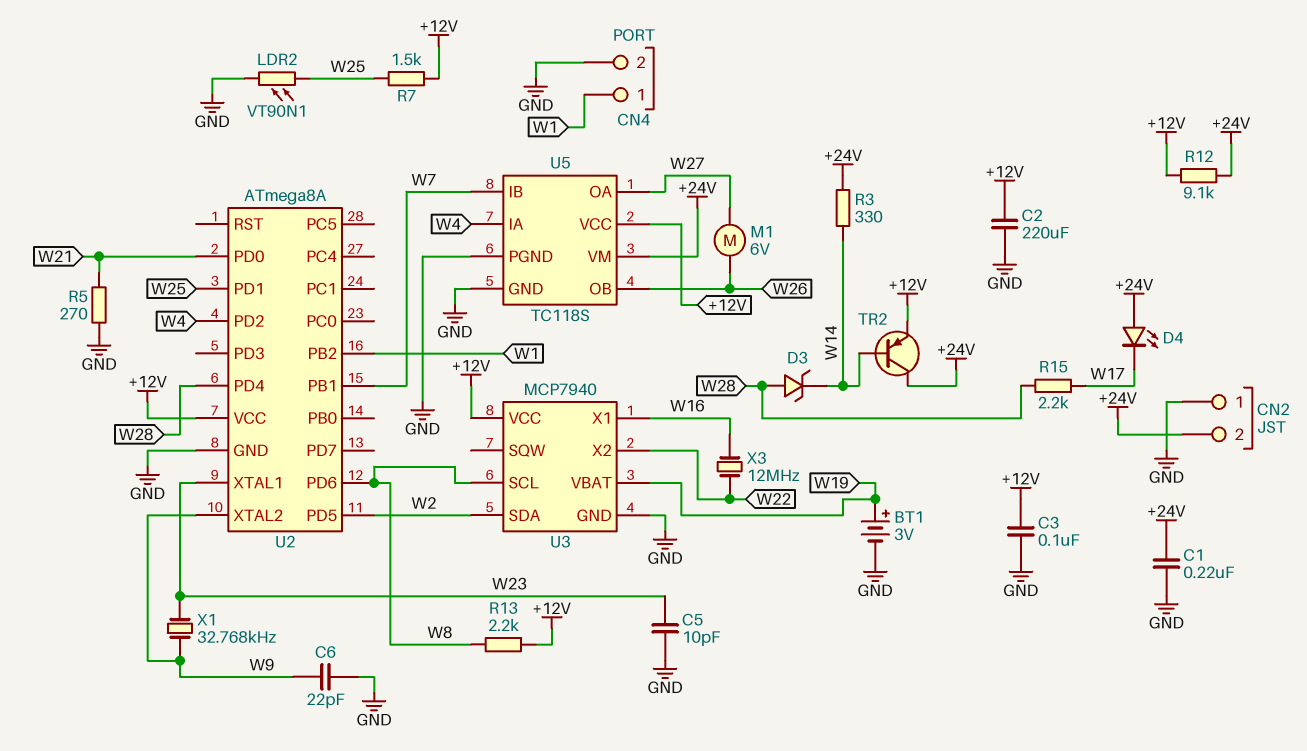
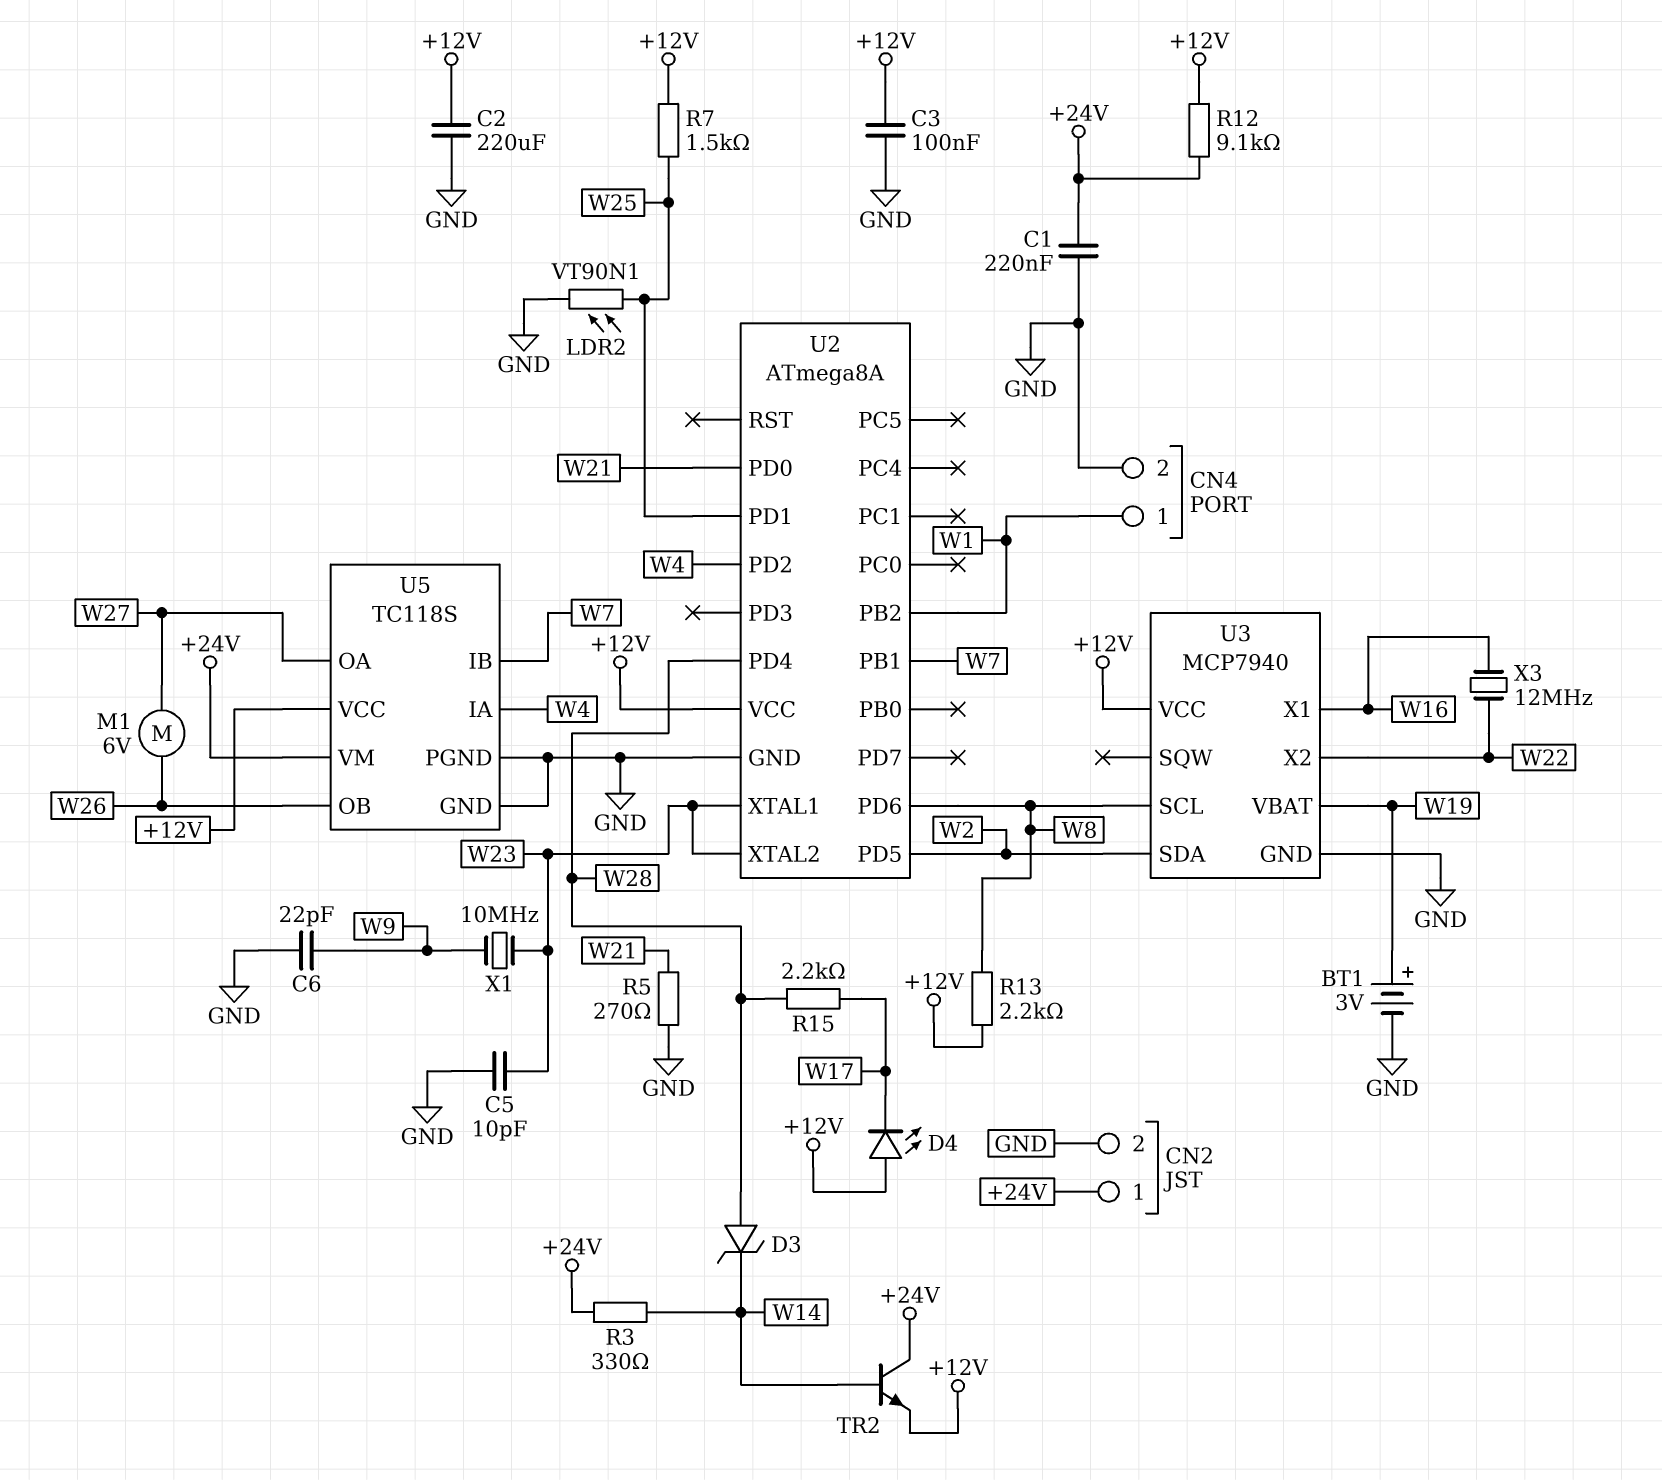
CN2 pin 1: GND -> +24V
CN2 pin 2: +24V -> GND
D4: LED (A +24V, K W17) -> LED (A +12V, K W17)
TR2: PNP (B W14, C +24V, E +12V) -> NPN (B W14, C +24V, E +12V)
U2 pin XTAL2: W9 -> W23
X1: 32.768kHz (W9, W23) -> 10MHz (W9, W23)

